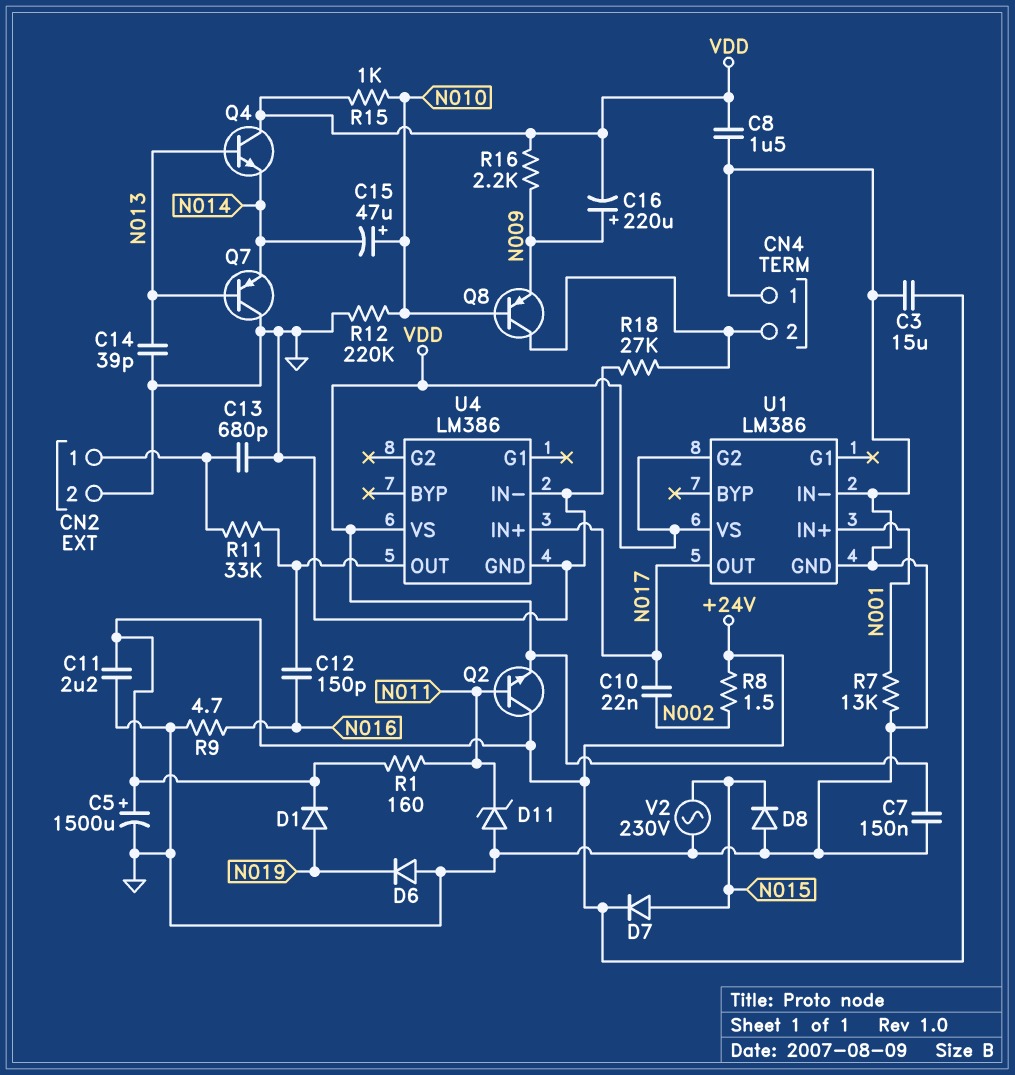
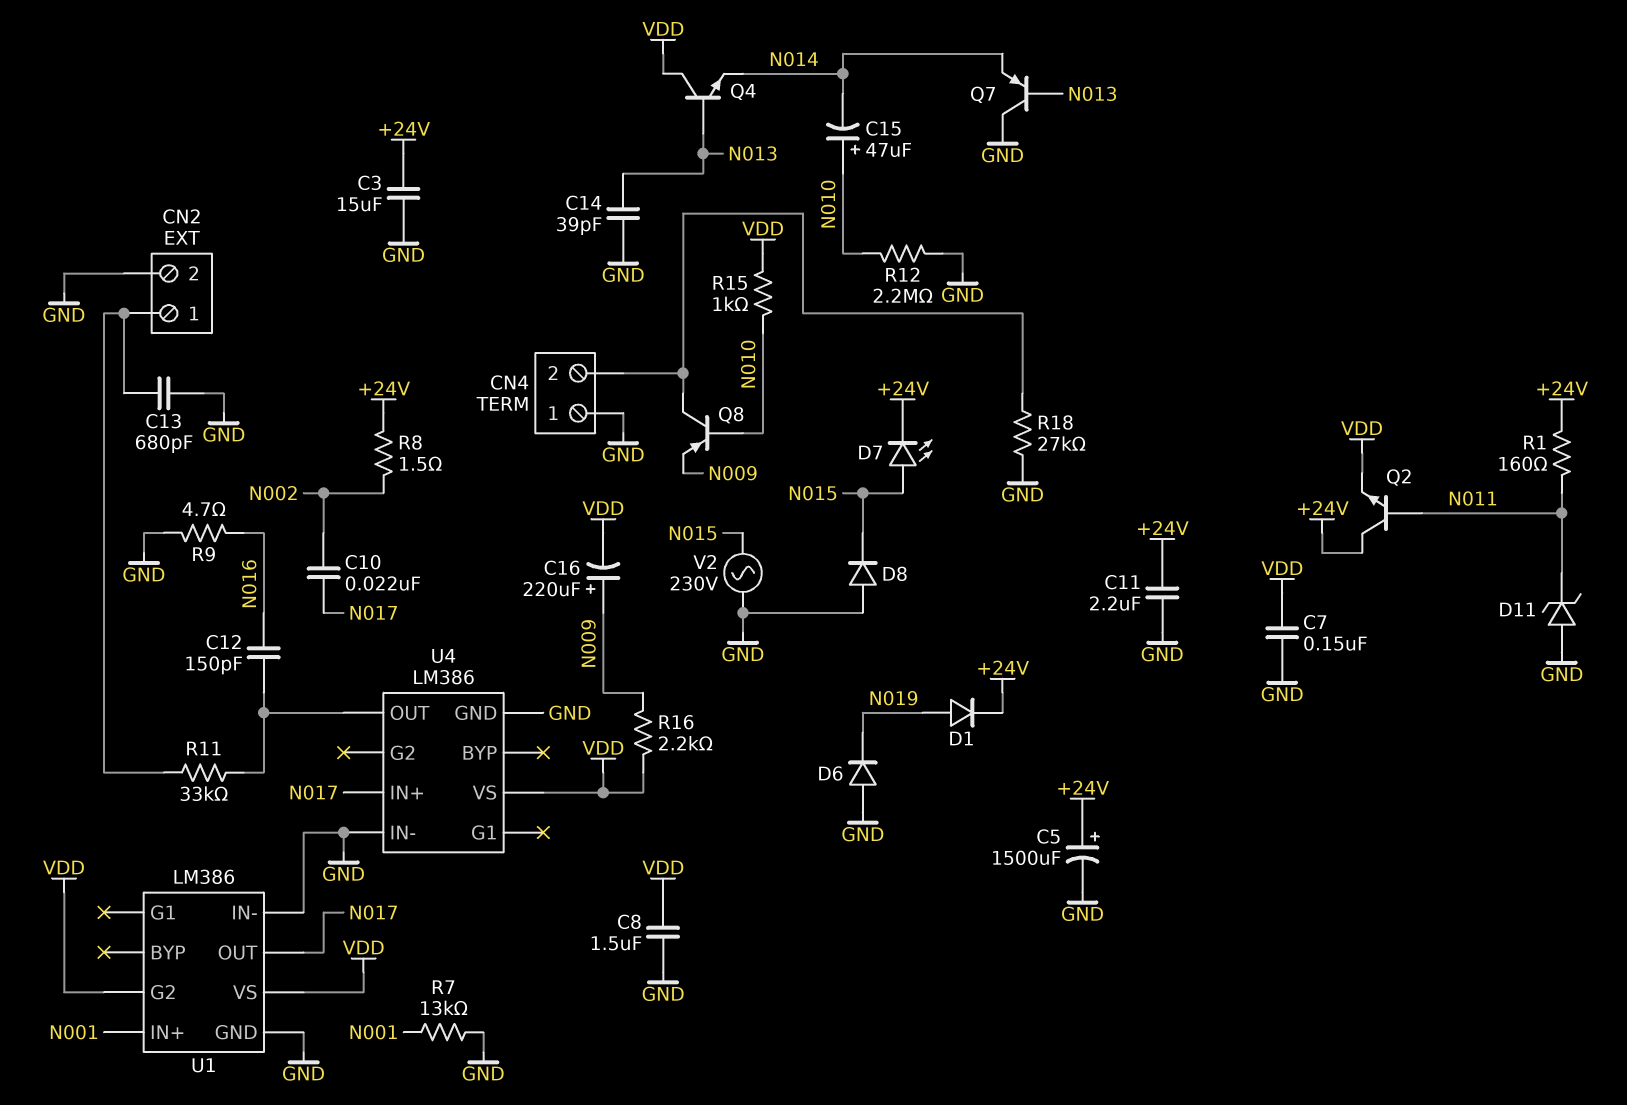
D7: diode (A N015, K +24V) -> LED (A N015, K +24V)
R12: 220k (GND, N010) -> 2.2M (GND, N010)

